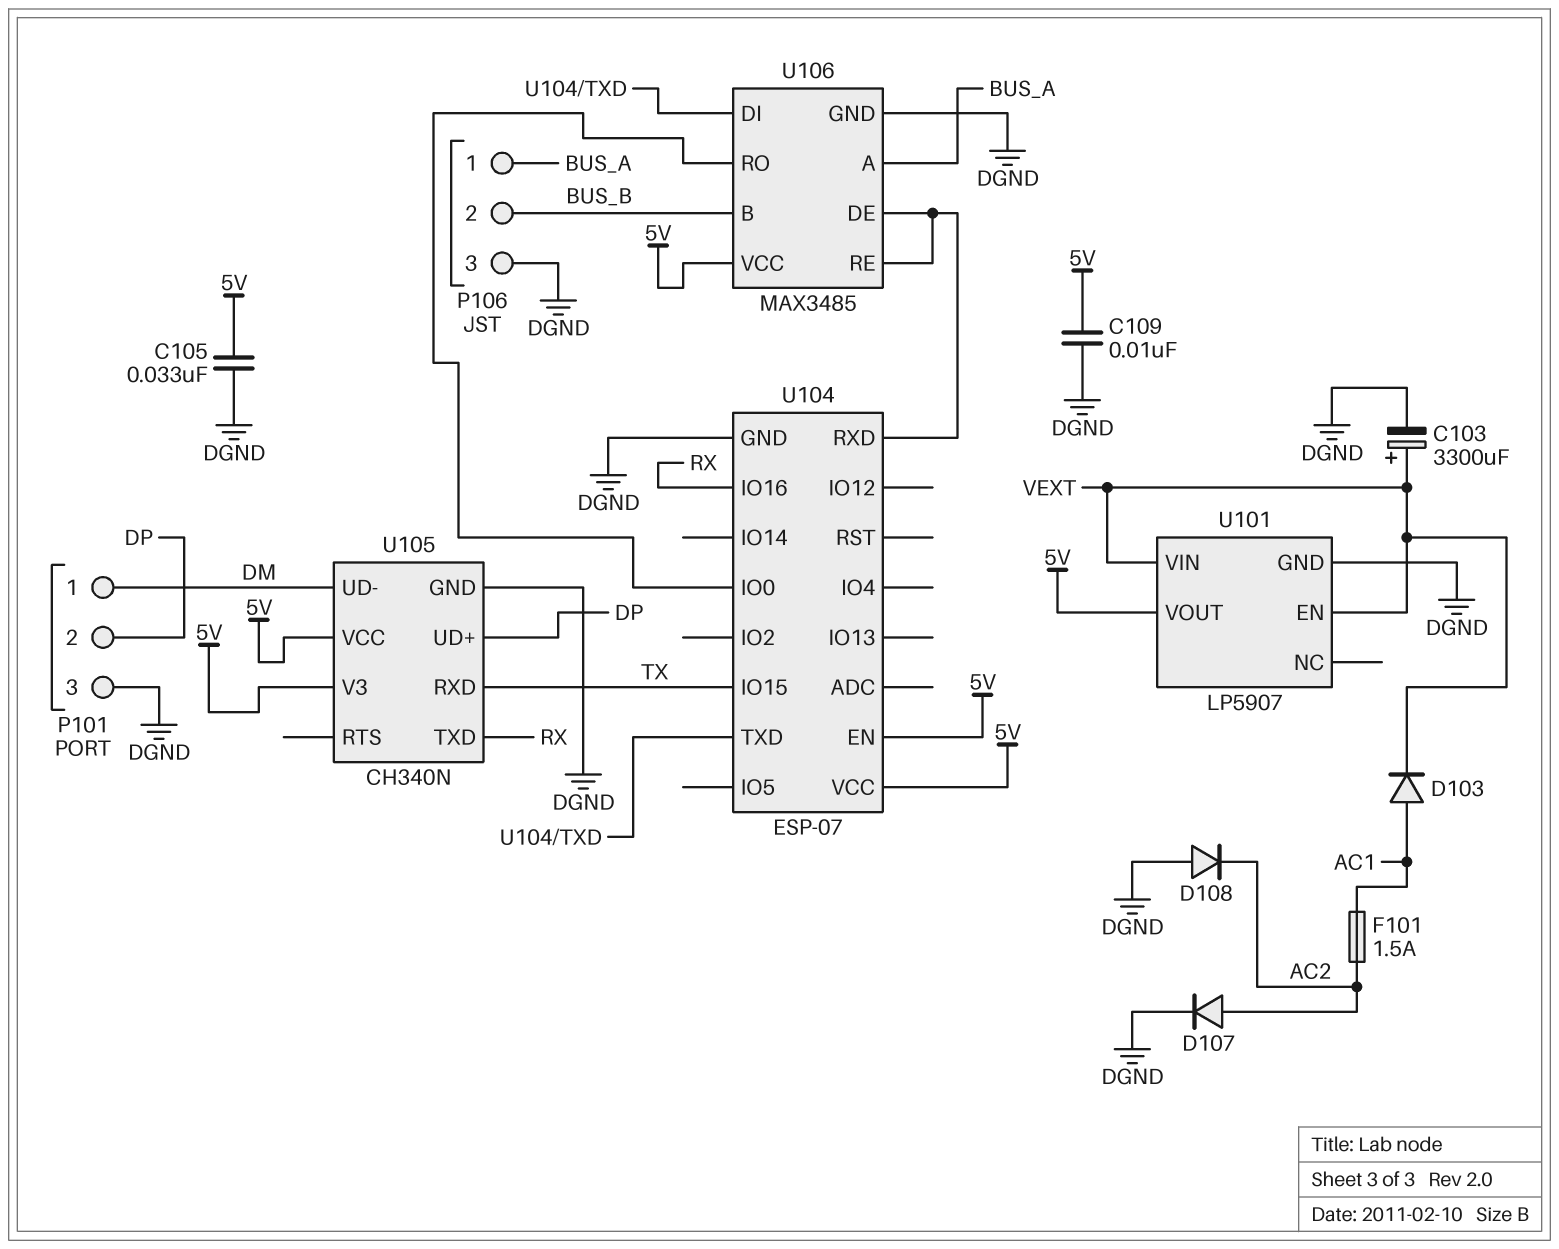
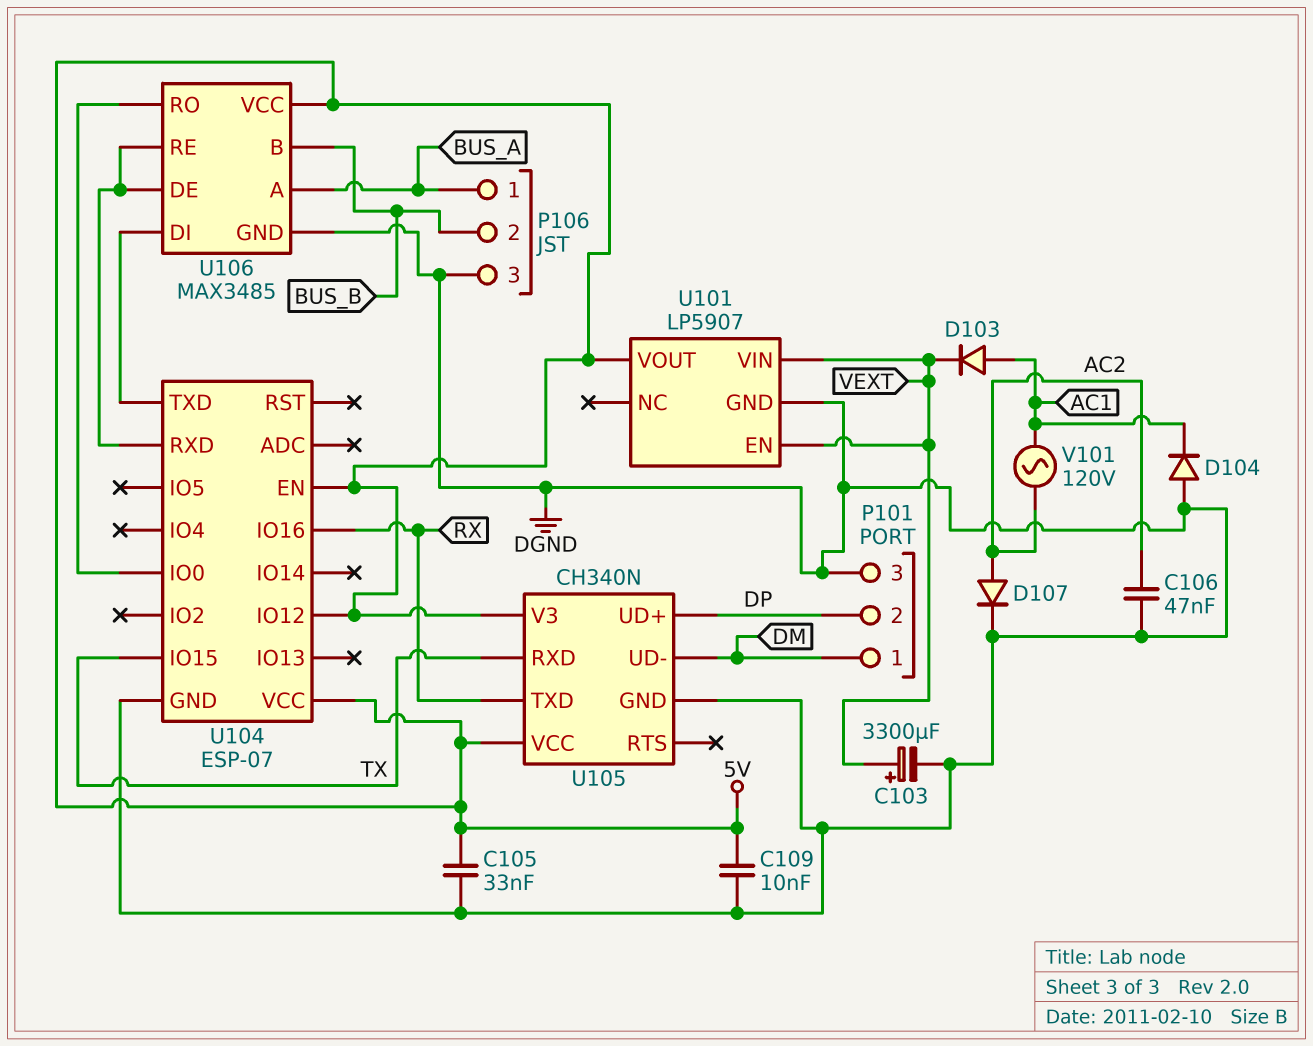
C106: none -> 47nF (AC2, DGND)
D104: none -> diode (A DGND, K AC1)
D108: diode (A DGND, K AC2) -> none
F101: 1.5A (AC1, AC2) -> none
U104 pin IO12: none -> 5V
V101: none -> AC 120V (AC1, AC2)

